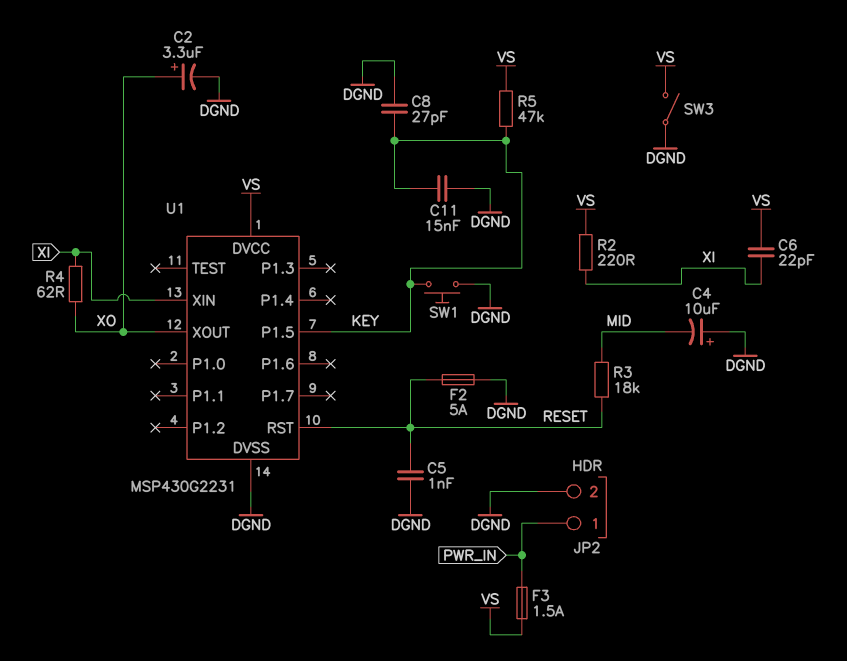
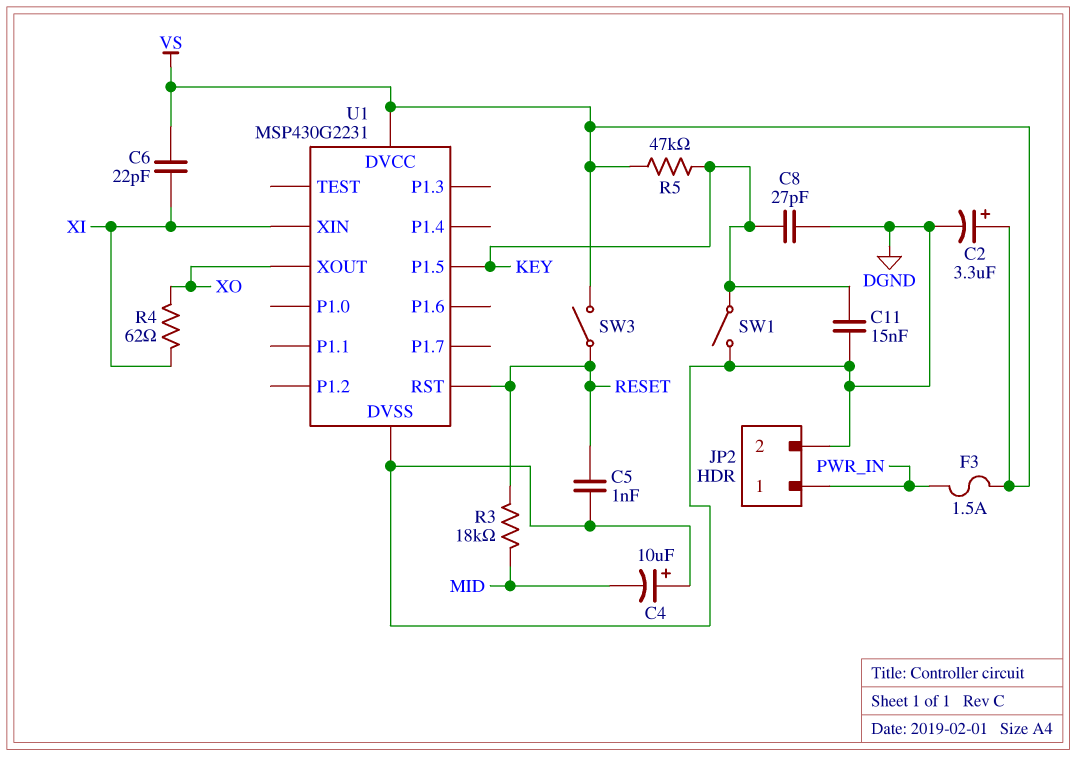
C2: 3.3uF (plus XO, minus DGND) -> 3.3uF (plus VS, minus DGND)
F2: 5A (DGND, RESET) -> none
R2: 220 (VS, XI) -> none
SW1: button (DGND, KEY) -> switch (DGND, KEY)
SW3: switch (DGND, VS) -> switch (RESET, VS)

